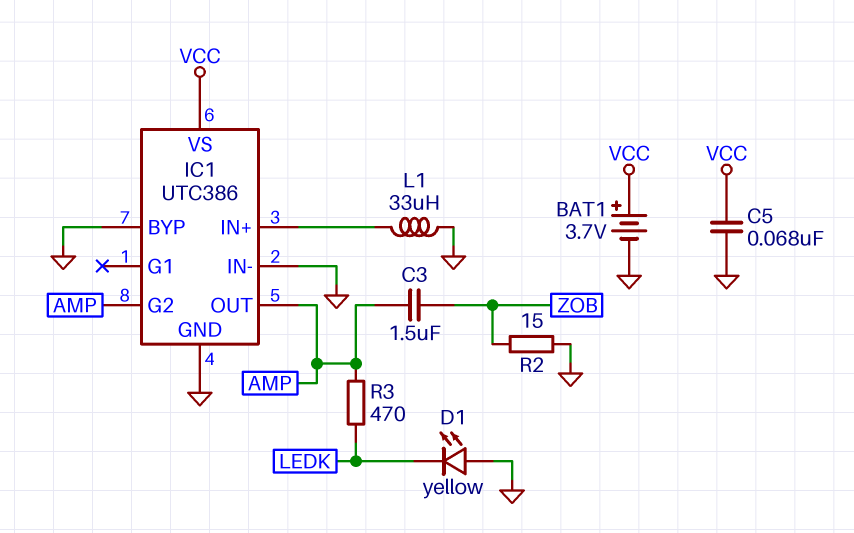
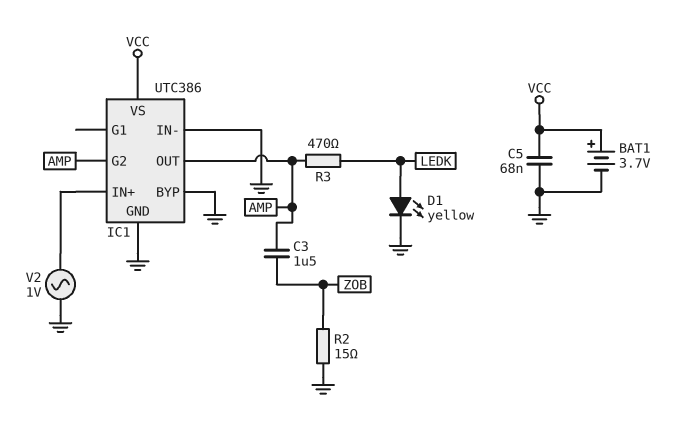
D1: LED yellow (A GND, K LEDK) -> LED yellow (A LEDK, K GND)
L1: 33uH (GND, IC1/IN+) -> none
V2: none -> AC 1V (GND, IC1/IN+)

